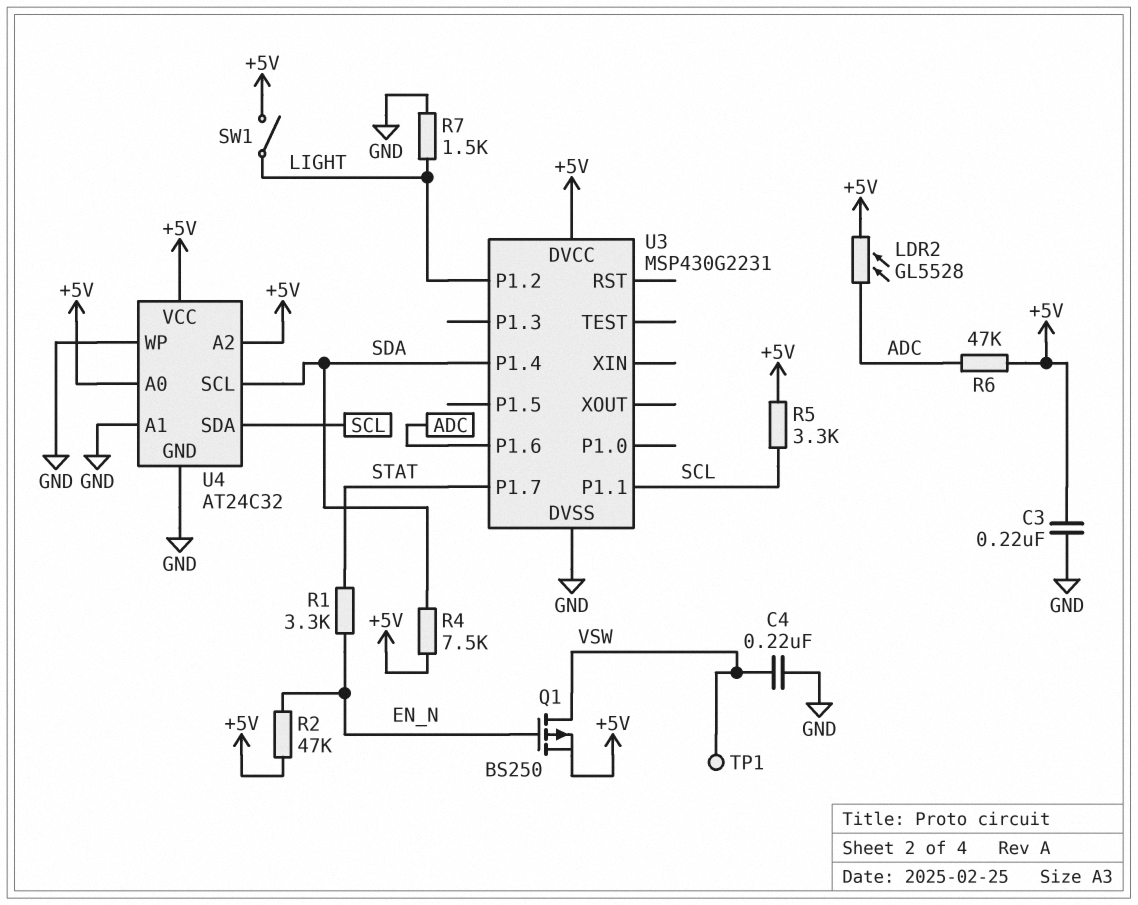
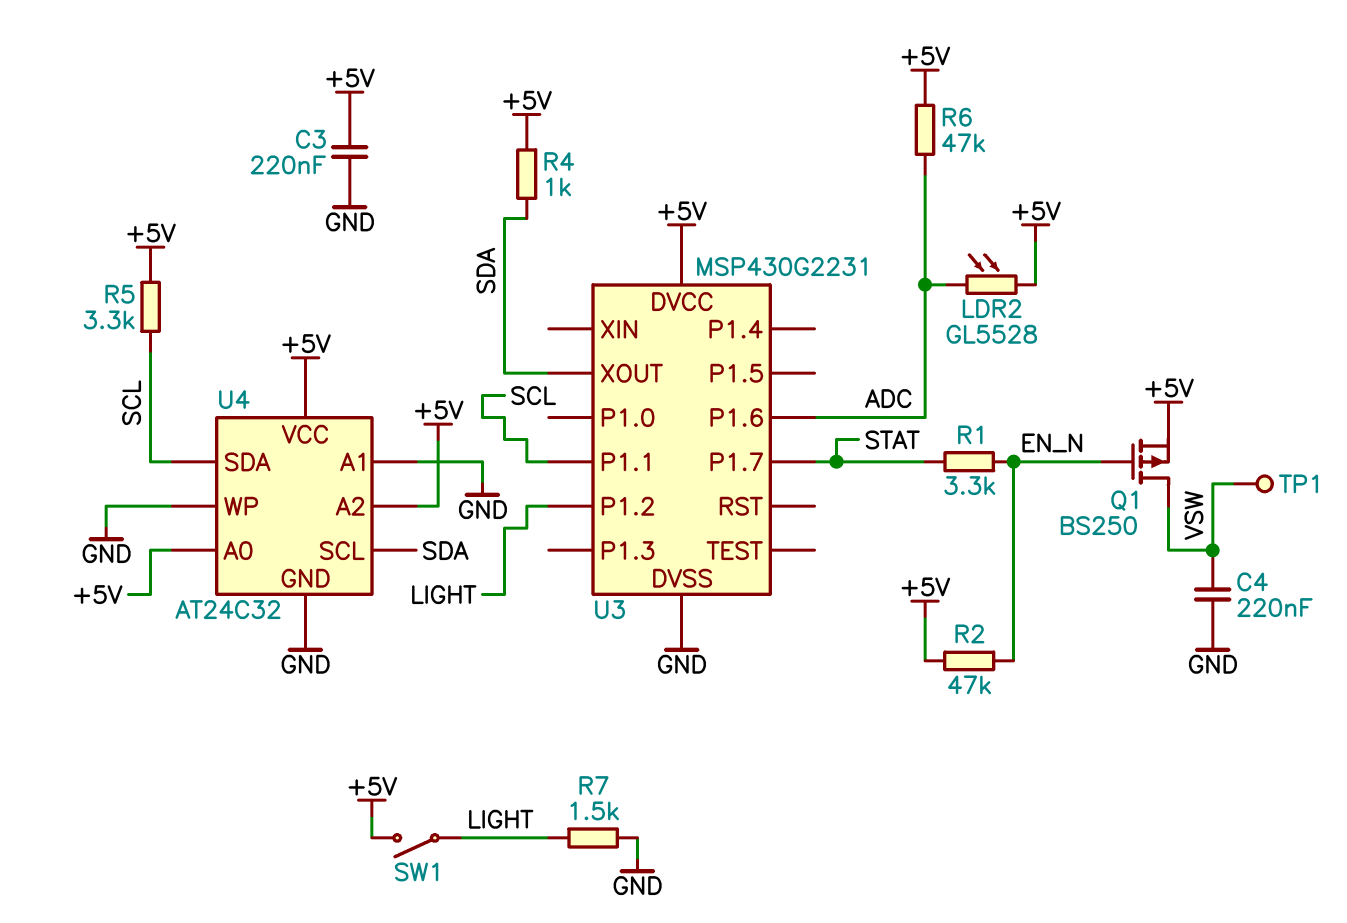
R4: 7.5k (+5V, SDA) -> 1k (+5V, SDA)
U3 pin P1.4: SDA -> none
U3 pin XOUT: none -> SDA

